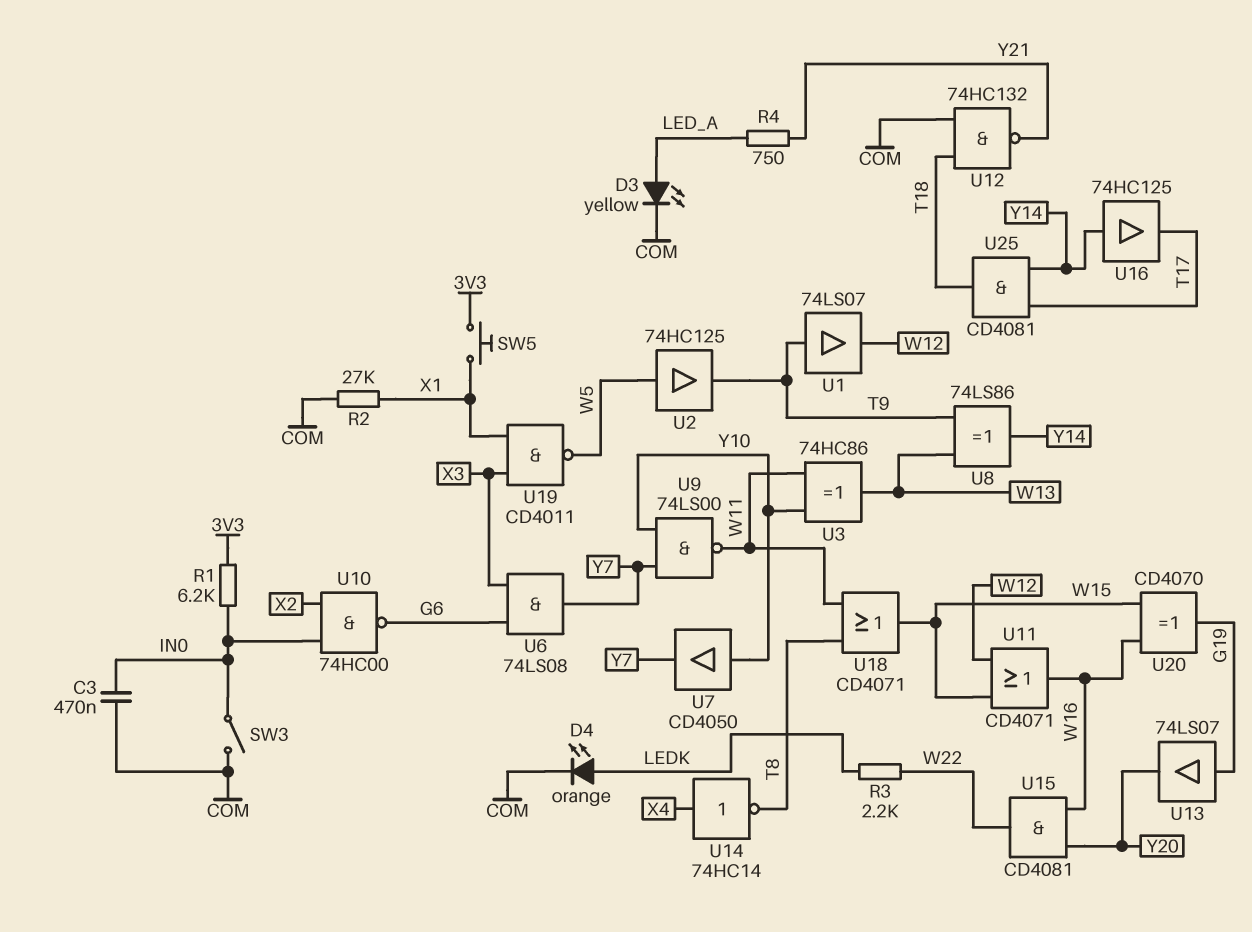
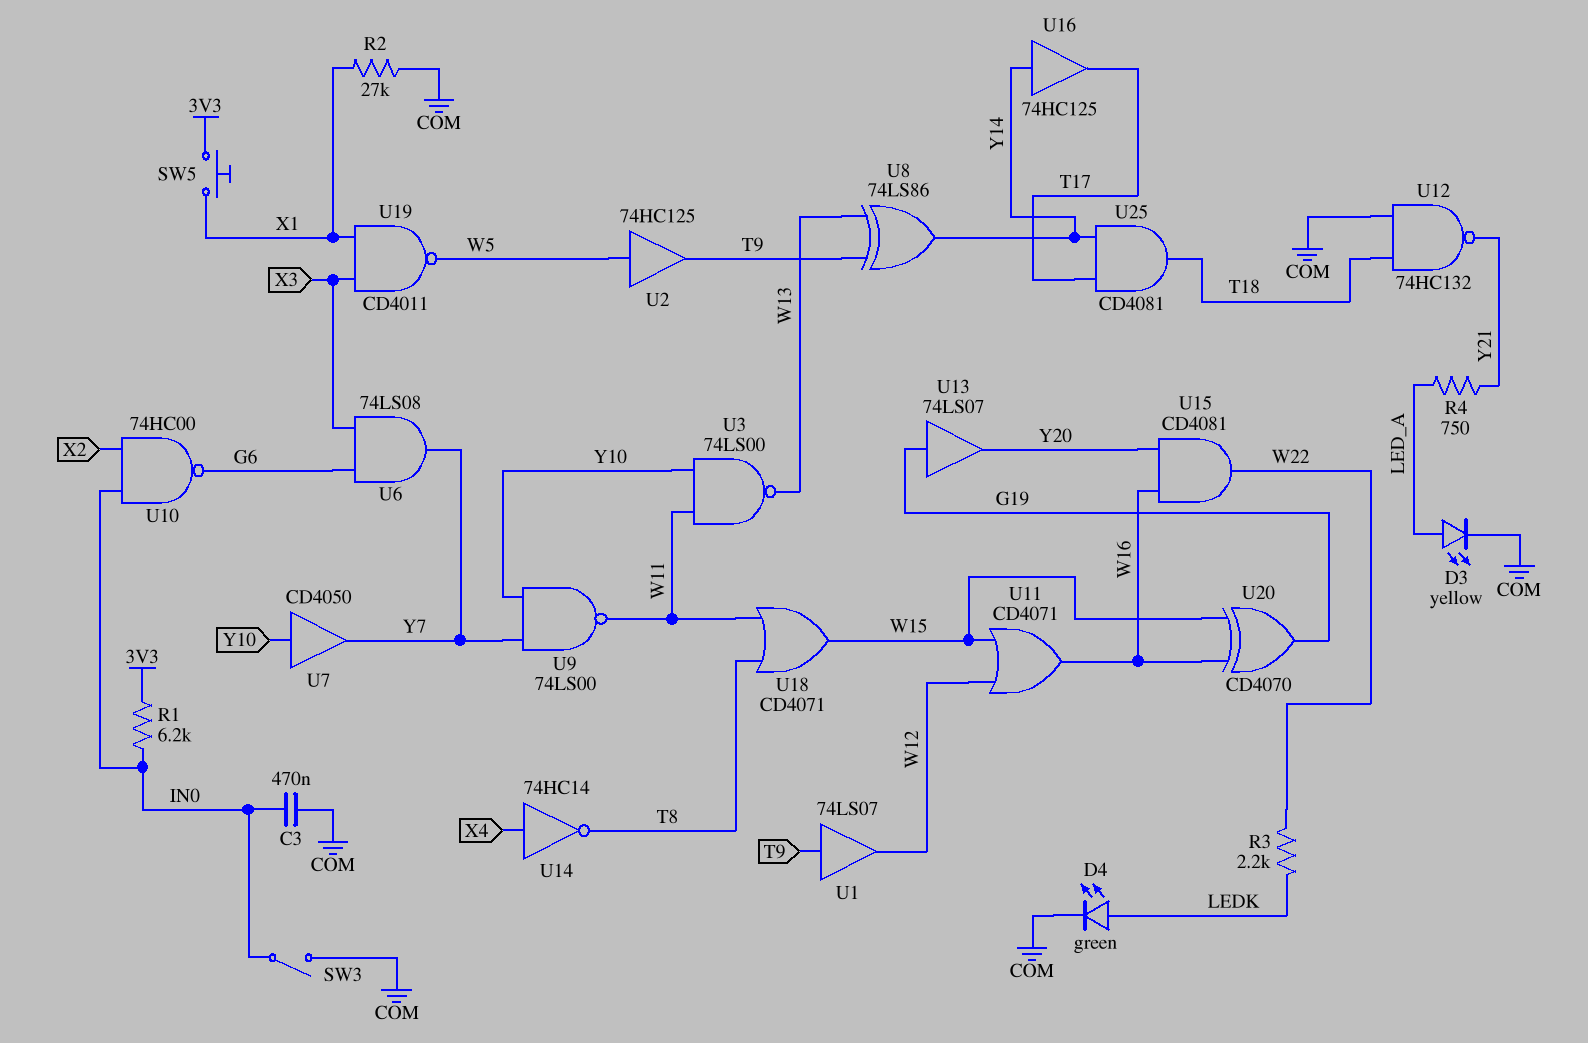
D4: LED orange (A LEDK, K COM) -> LED green (A LEDK, K COM)
U3: XOR 74HC86 (in W11, in Y10, out W13) -> NAND 74LS00 (in W11, in Y10, out W13)

